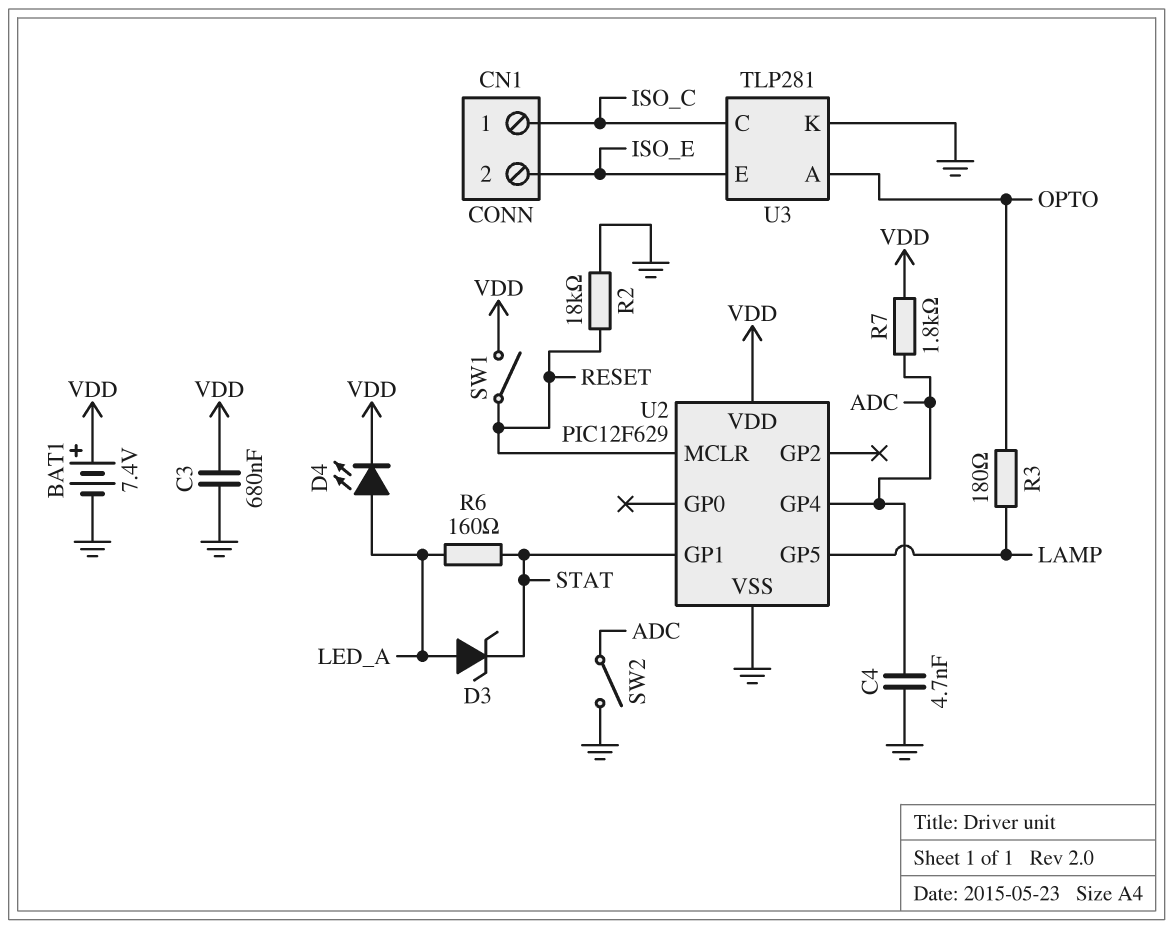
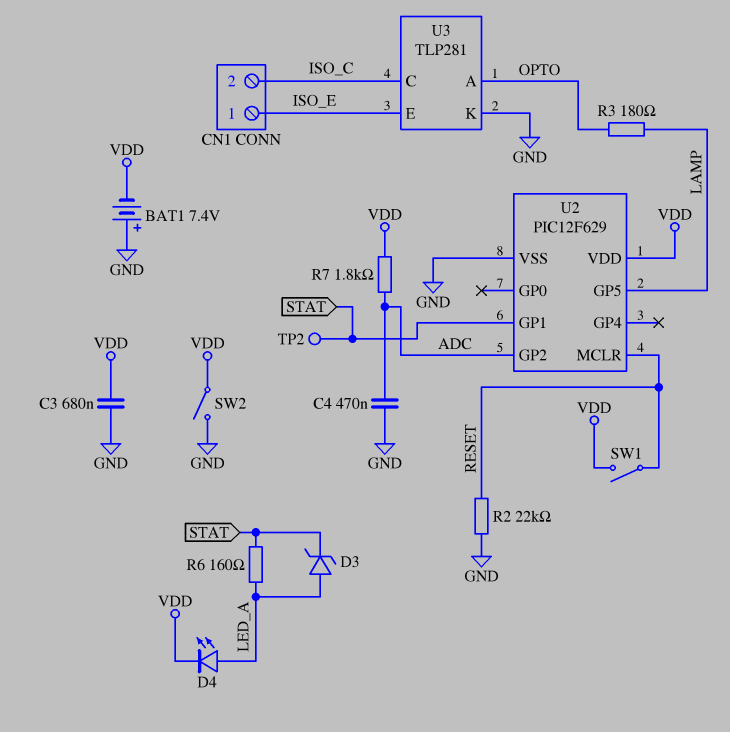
BAT1: 7.4V (plus VDD, minus GND) -> 7.4V (plus GND, minus VDD)
C4: 4.7nF (ADC, GND) -> 470nF (ADC, GND)
CN1 pin 1: ISO_C -> ISO_E
CN1 pin 2: ISO_E -> ISO_C
R2: 18k (GND, RESET) -> 22k (GND, RESET)
SW2: switch (ADC, GND) -> switch (GND, VDD)
TP2: none -> test point (STAT)
U2 pin GP2: none -> ADC
U2 pin GP4: ADC -> none

